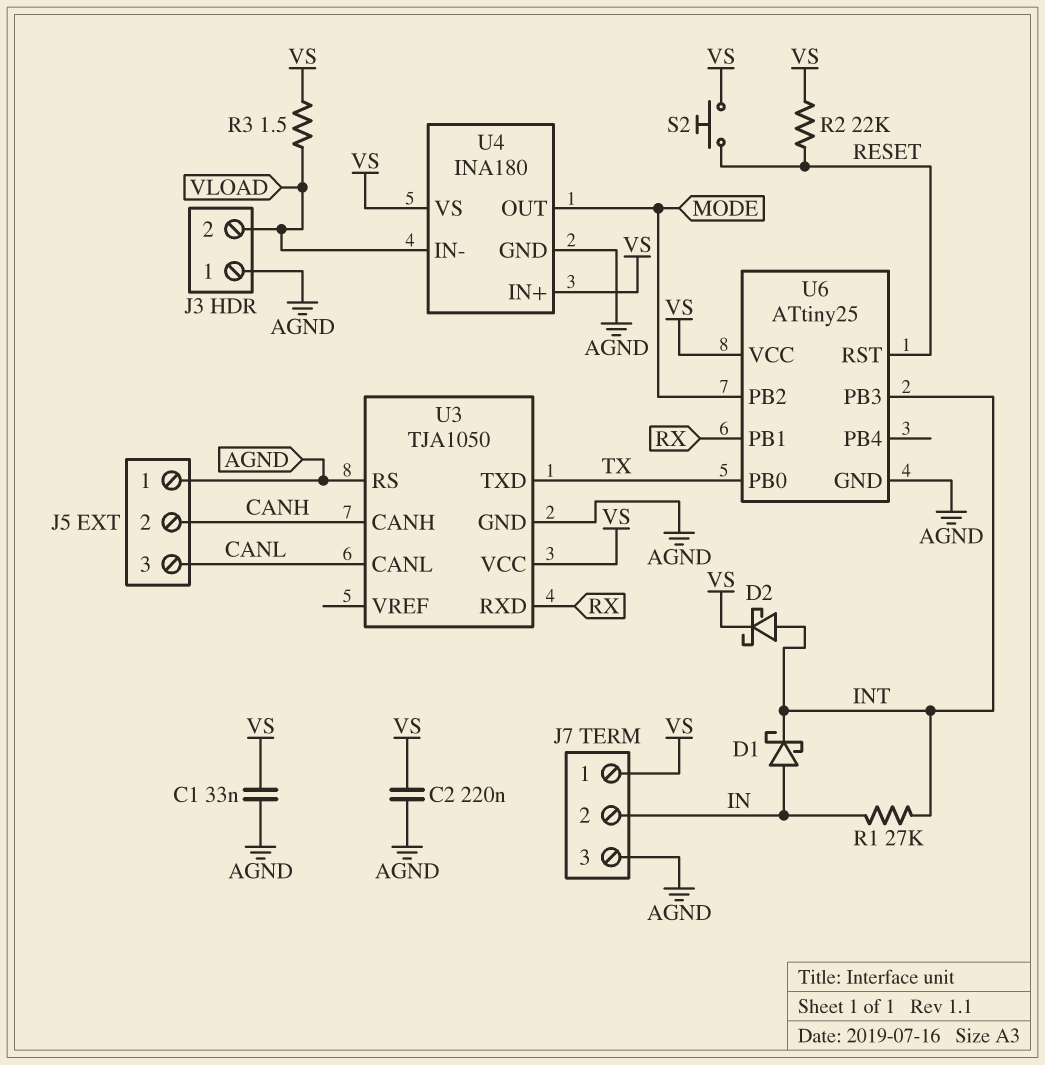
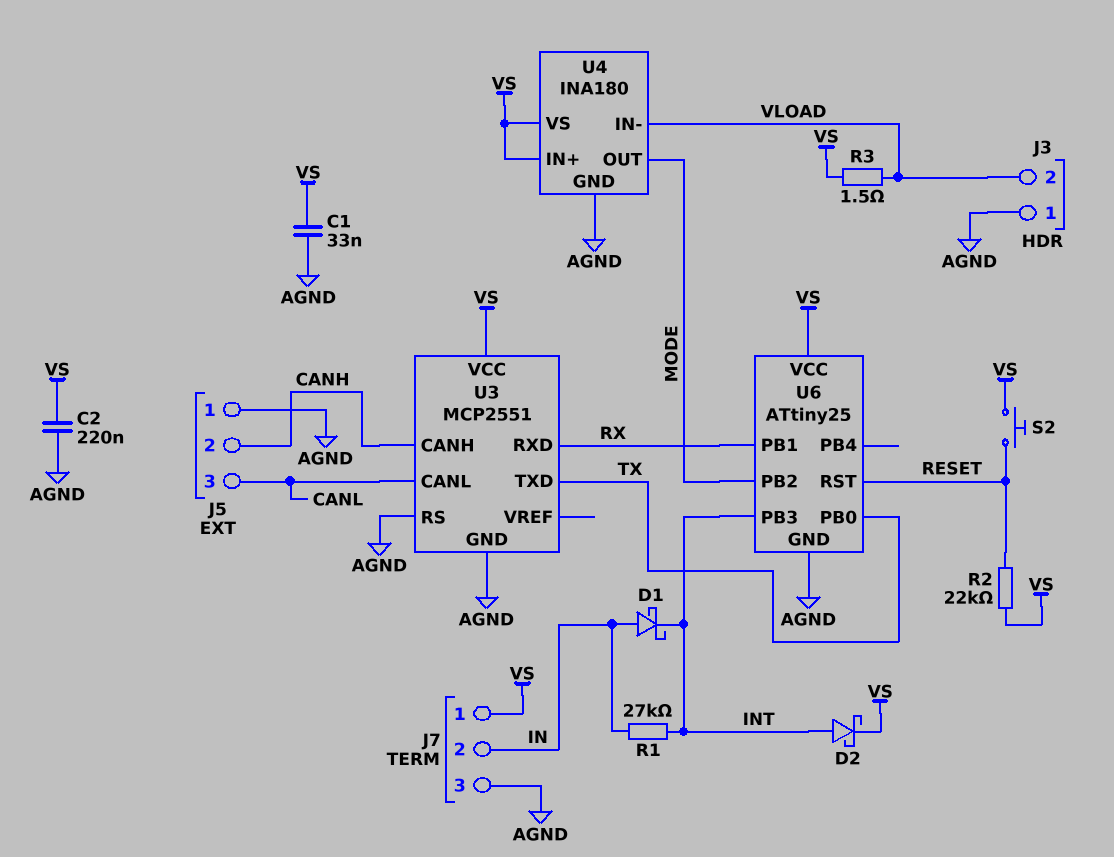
U3: TJA1050 -> MCP2551

